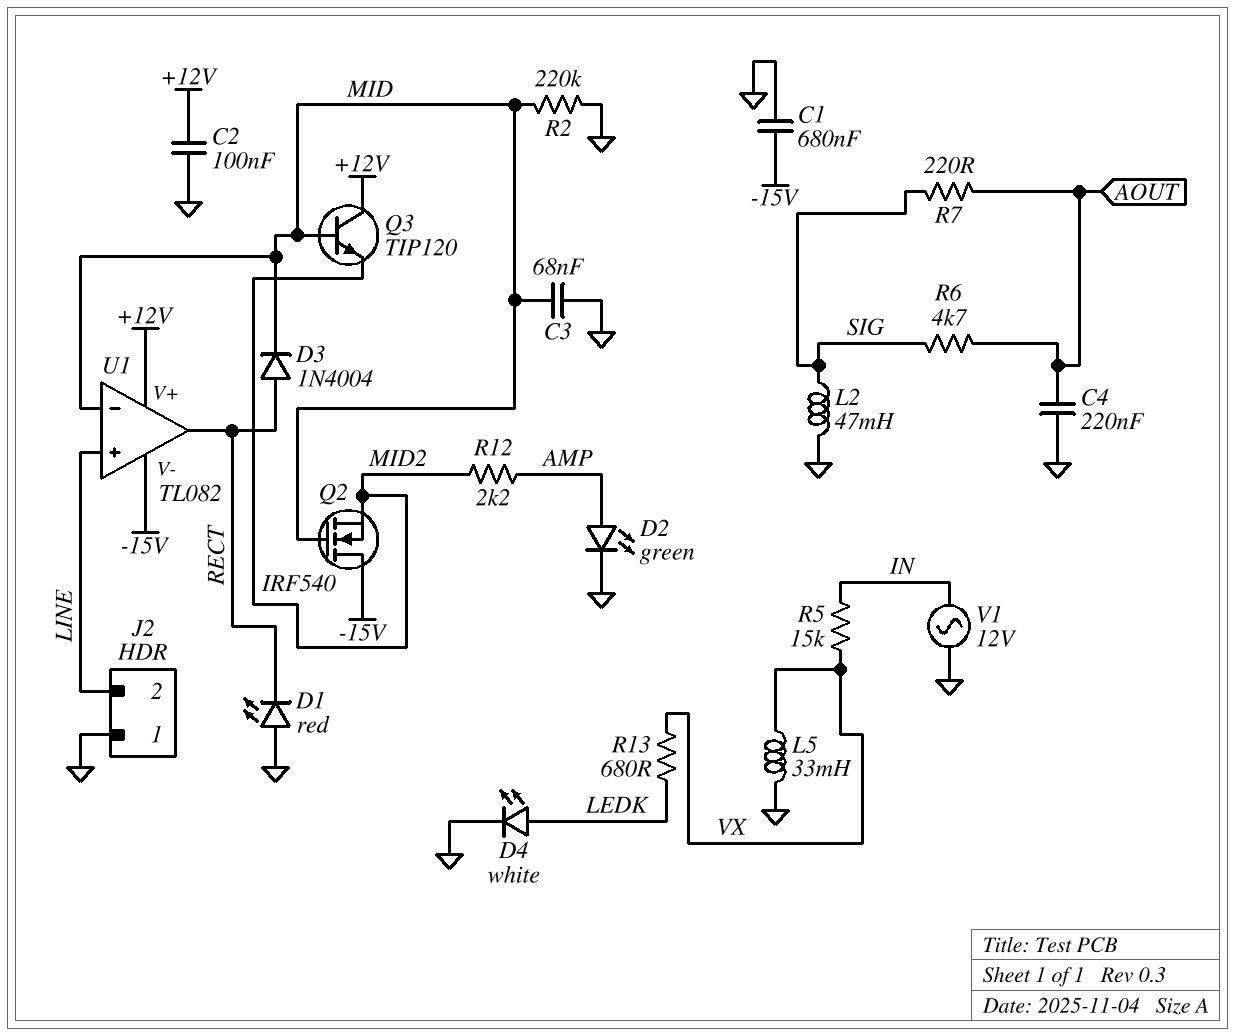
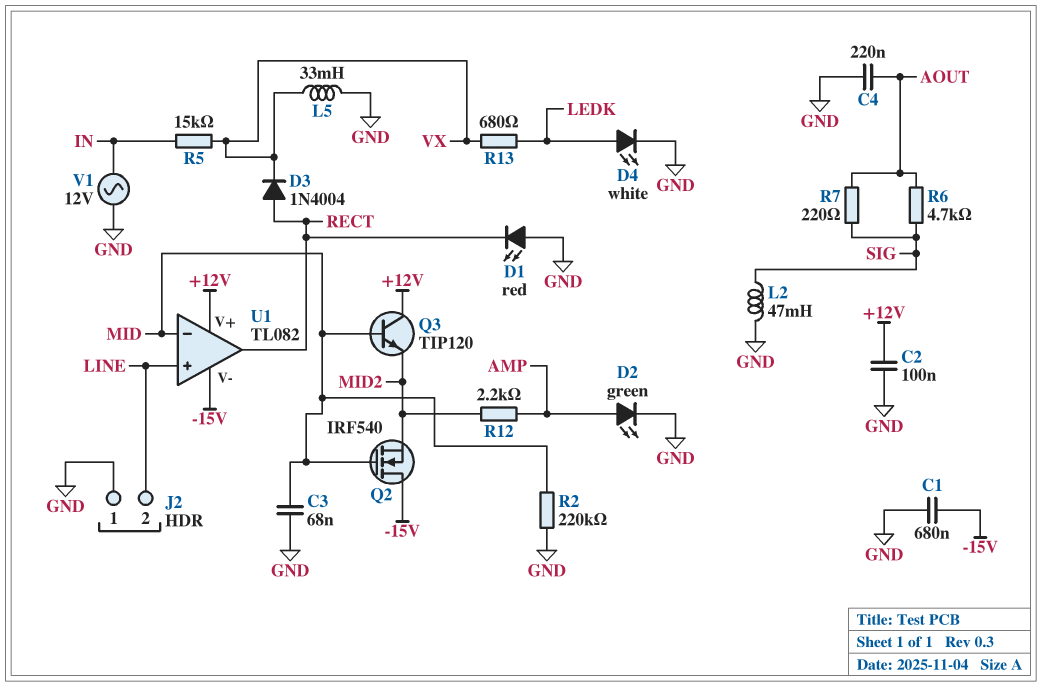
D3: diode 1N4004 (A RECT, K MID) -> diode 1N4004 (A RECT, K VX)

